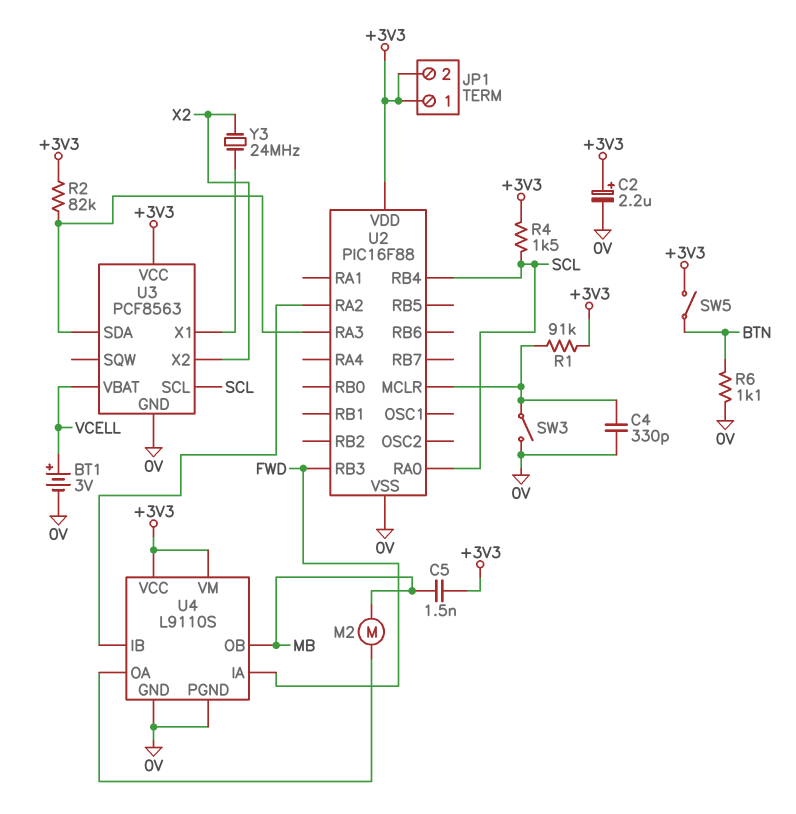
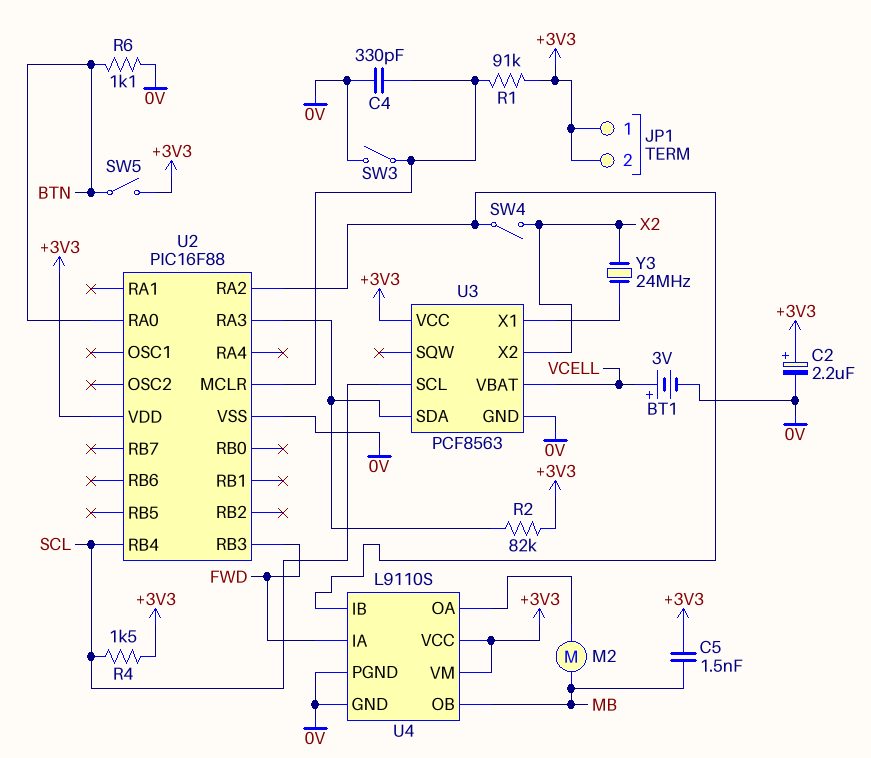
SW4: none -> switch (U2/RA2, X2)
U2 pin RA0: SCL -> BTN

